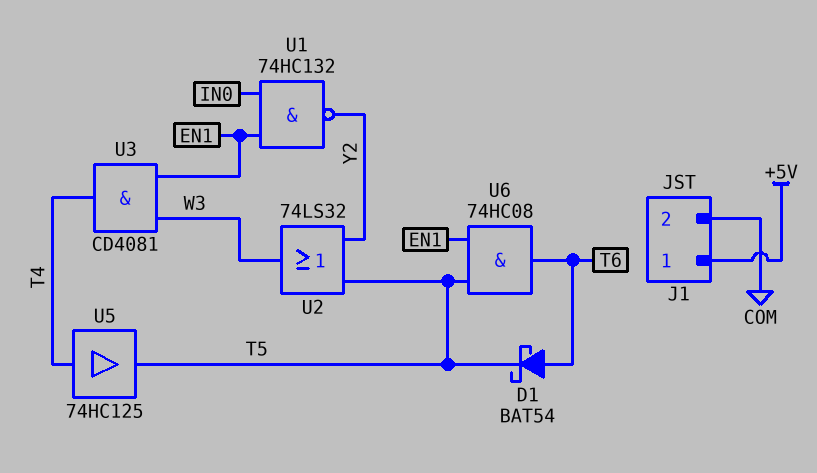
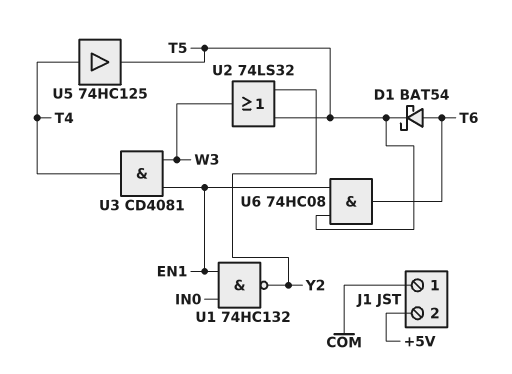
J1 pin 1: +5V -> COM
J1 pin 2: COM -> +5V

